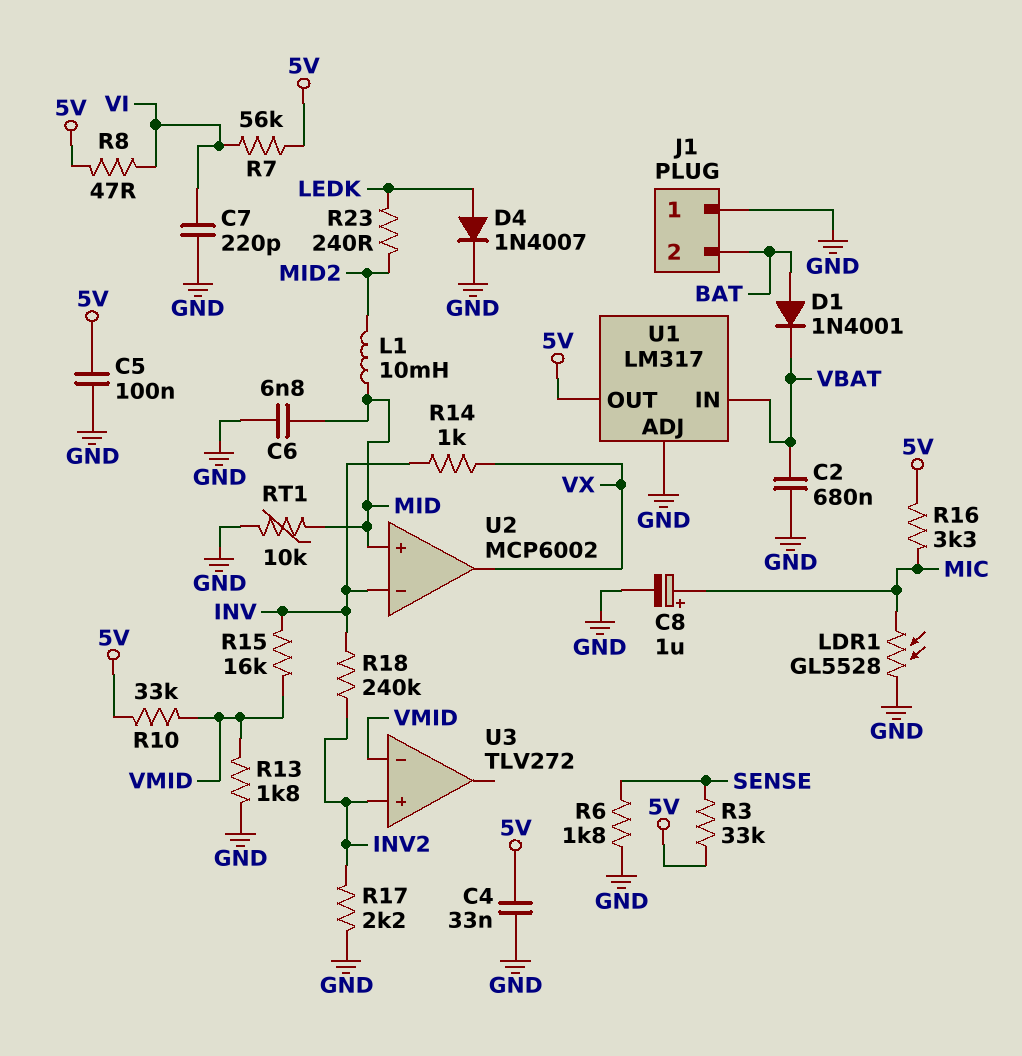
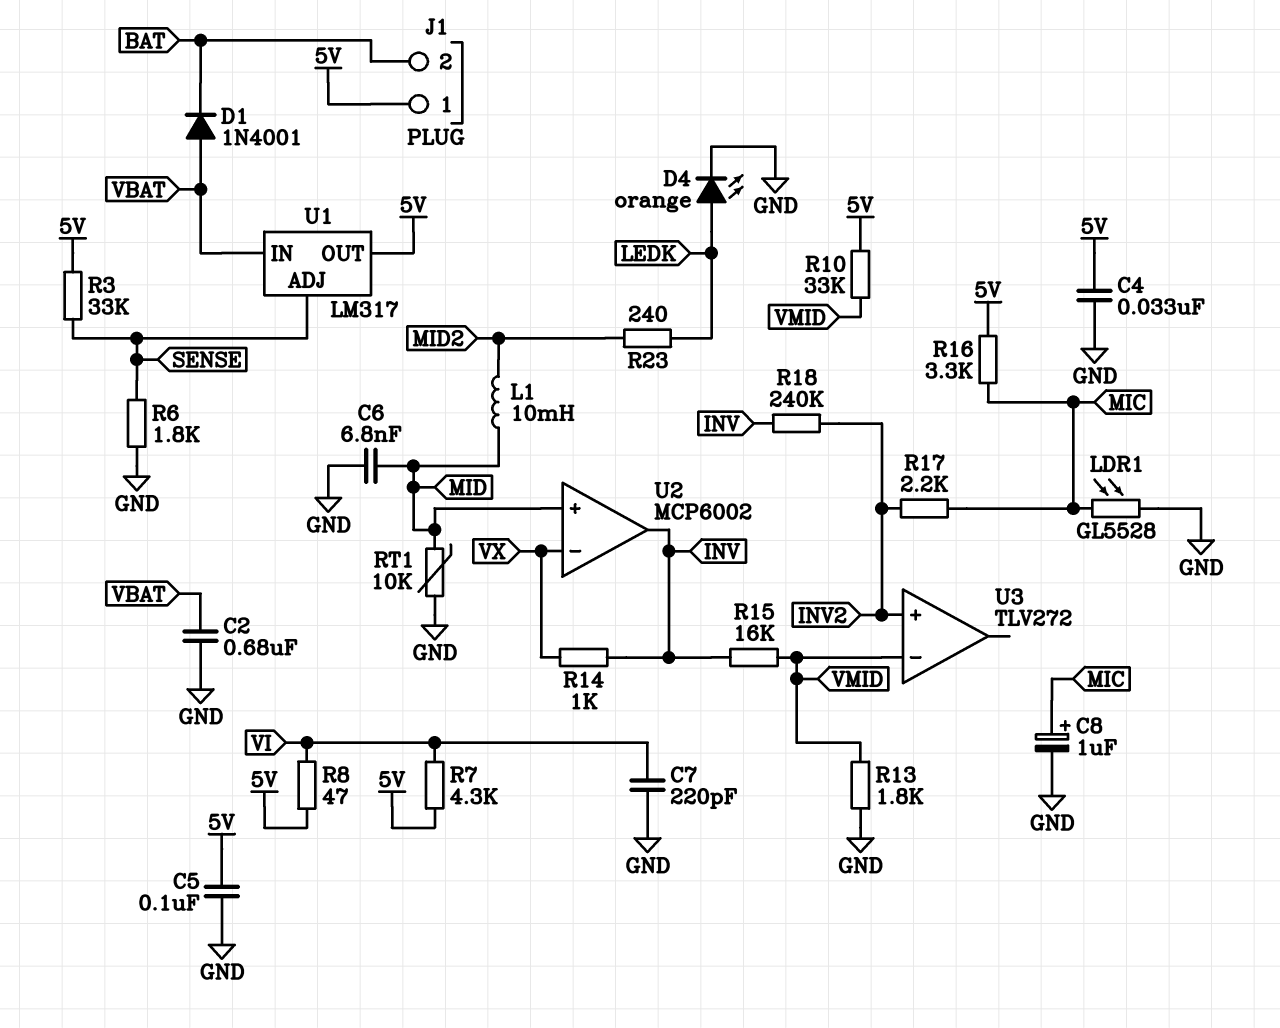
D1: diode 1N4001 (A BAT, K VBAT) -> diode 1N4001 (A VBAT, K BAT)
D4: diode 1N4007 (A LEDK, K GND) -> LED orange (A LEDK, K GND)
J1 pin 1: GND -> 5V
R7: 56k (5V, VI) -> 4.3k (5V, VI)
R17: 2.2k (GND, INV2) -> 2.2k (INV2, MIC)
U1 pin ADJ: GND -> SENSE
U2 pin in-: INV -> VX
U2 pin out: VX -> INV

